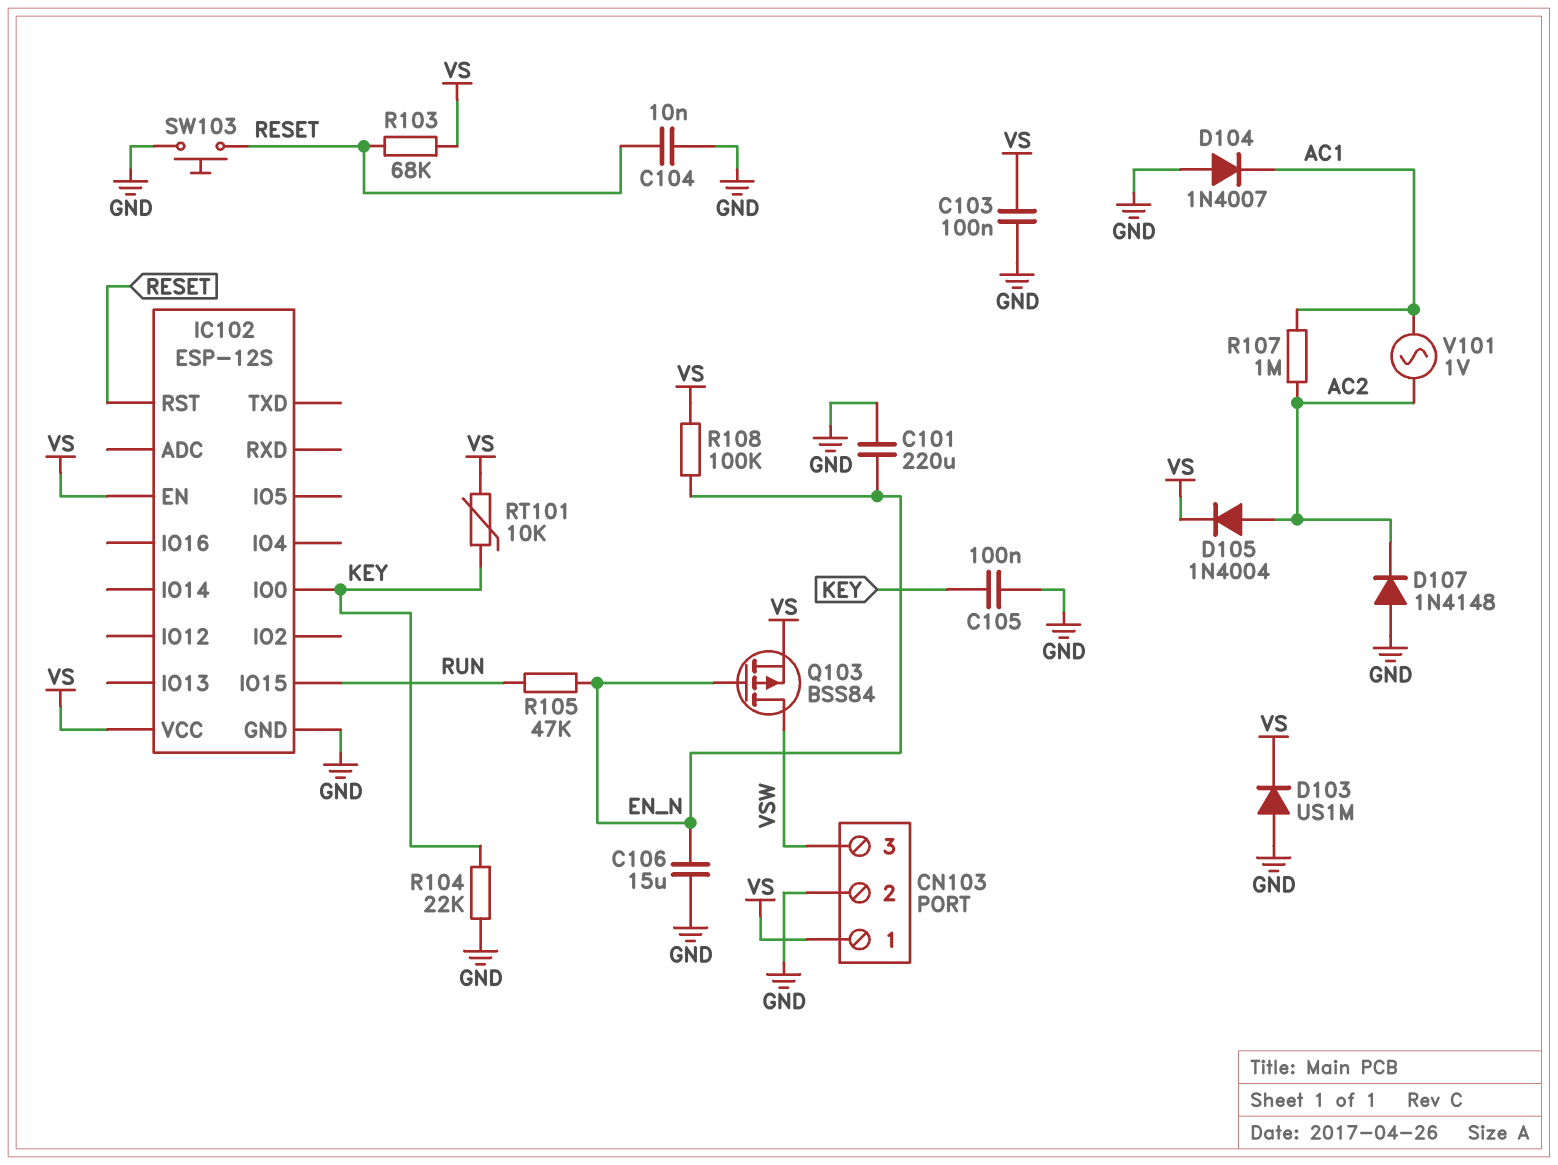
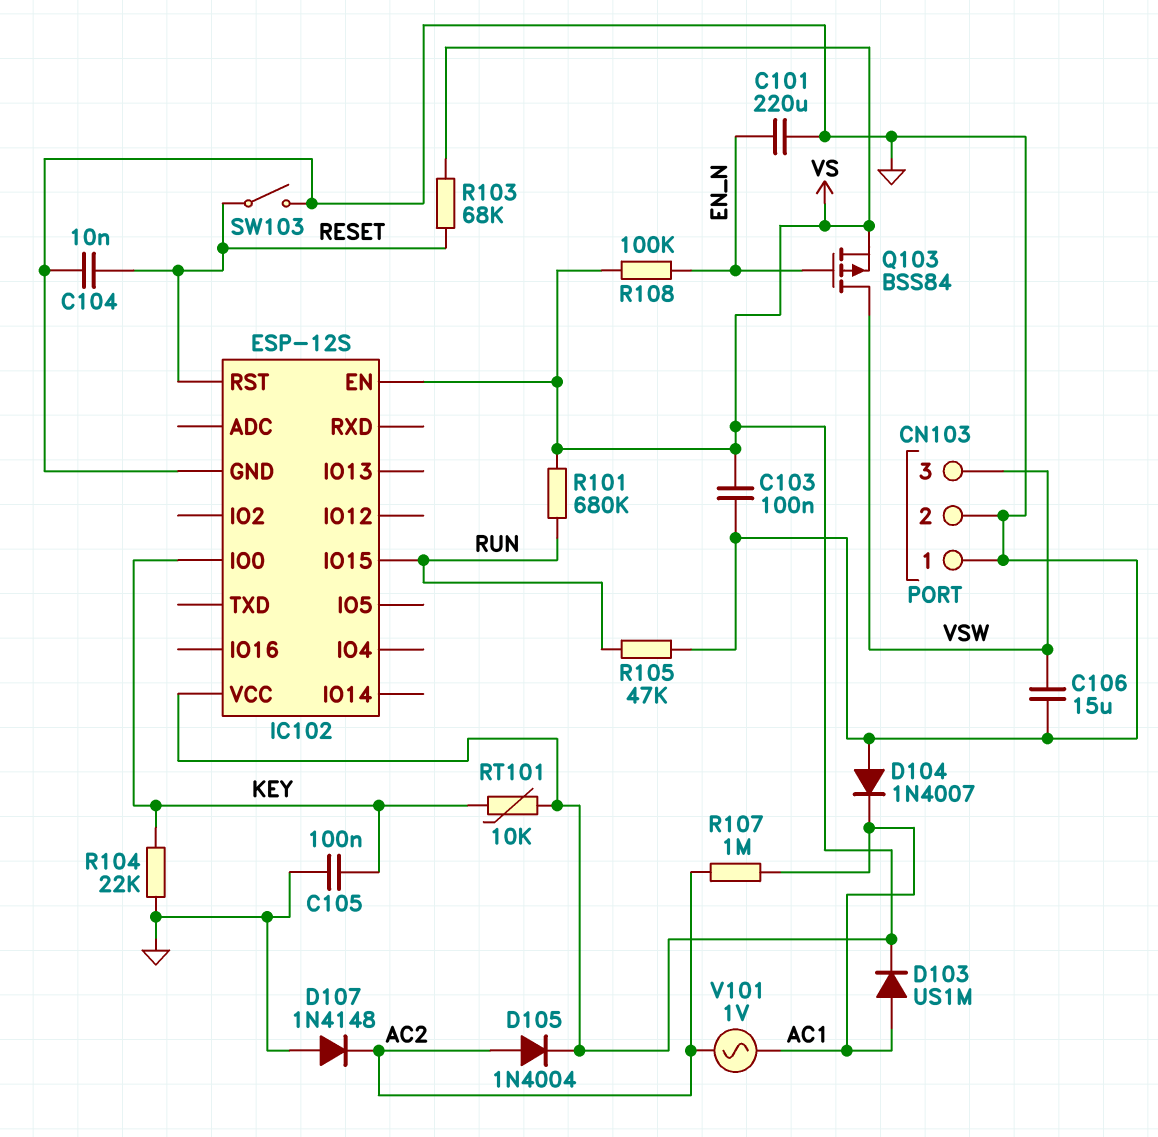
C106: 15uF (EN_N, GND) -> 15uF (GND, VSW)
CN103 pin 1: VS -> GND
D103: diode US1M (A GND, K VS) -> diode US1M (A AC1, K VS)
R101: none -> 680k (RUN, VS)
R105: 47k (EN_N, RUN) -> 47k (GND, RUN)
SW103: button (GND, RESET) -> switch (GND, RESET)

